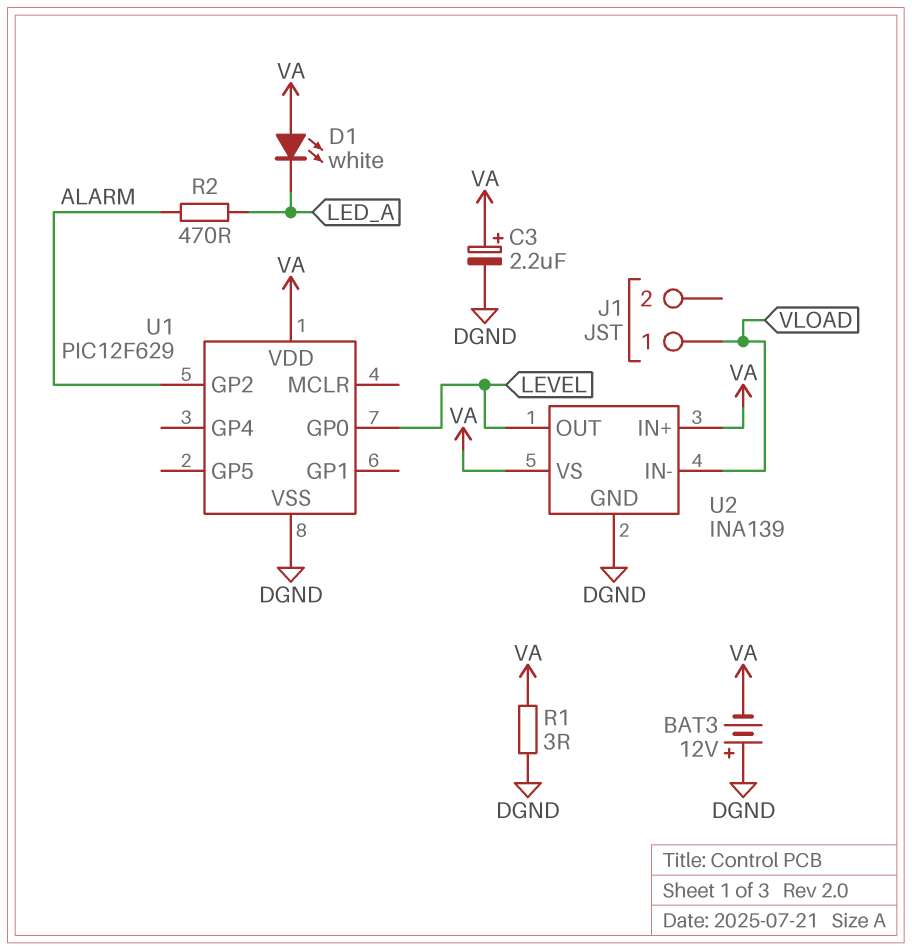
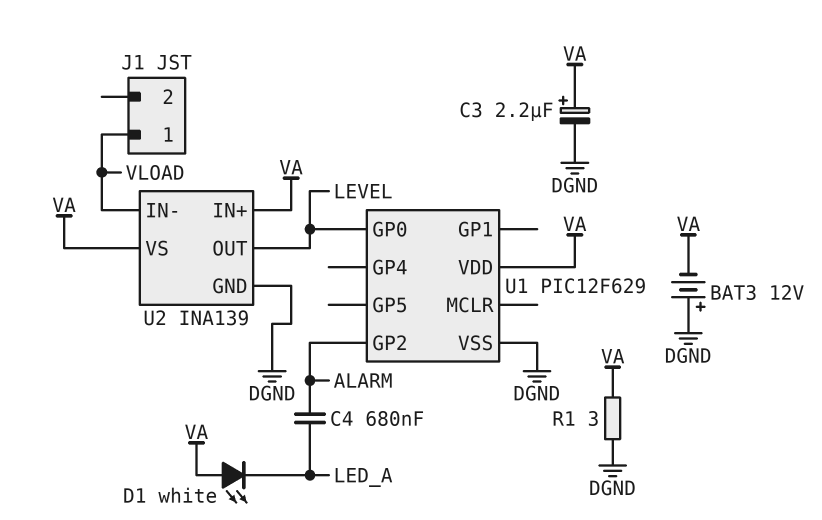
C4: none -> 680nF (ALARM, LED_A)
R2: 470 (ALARM, LED_A) -> none

